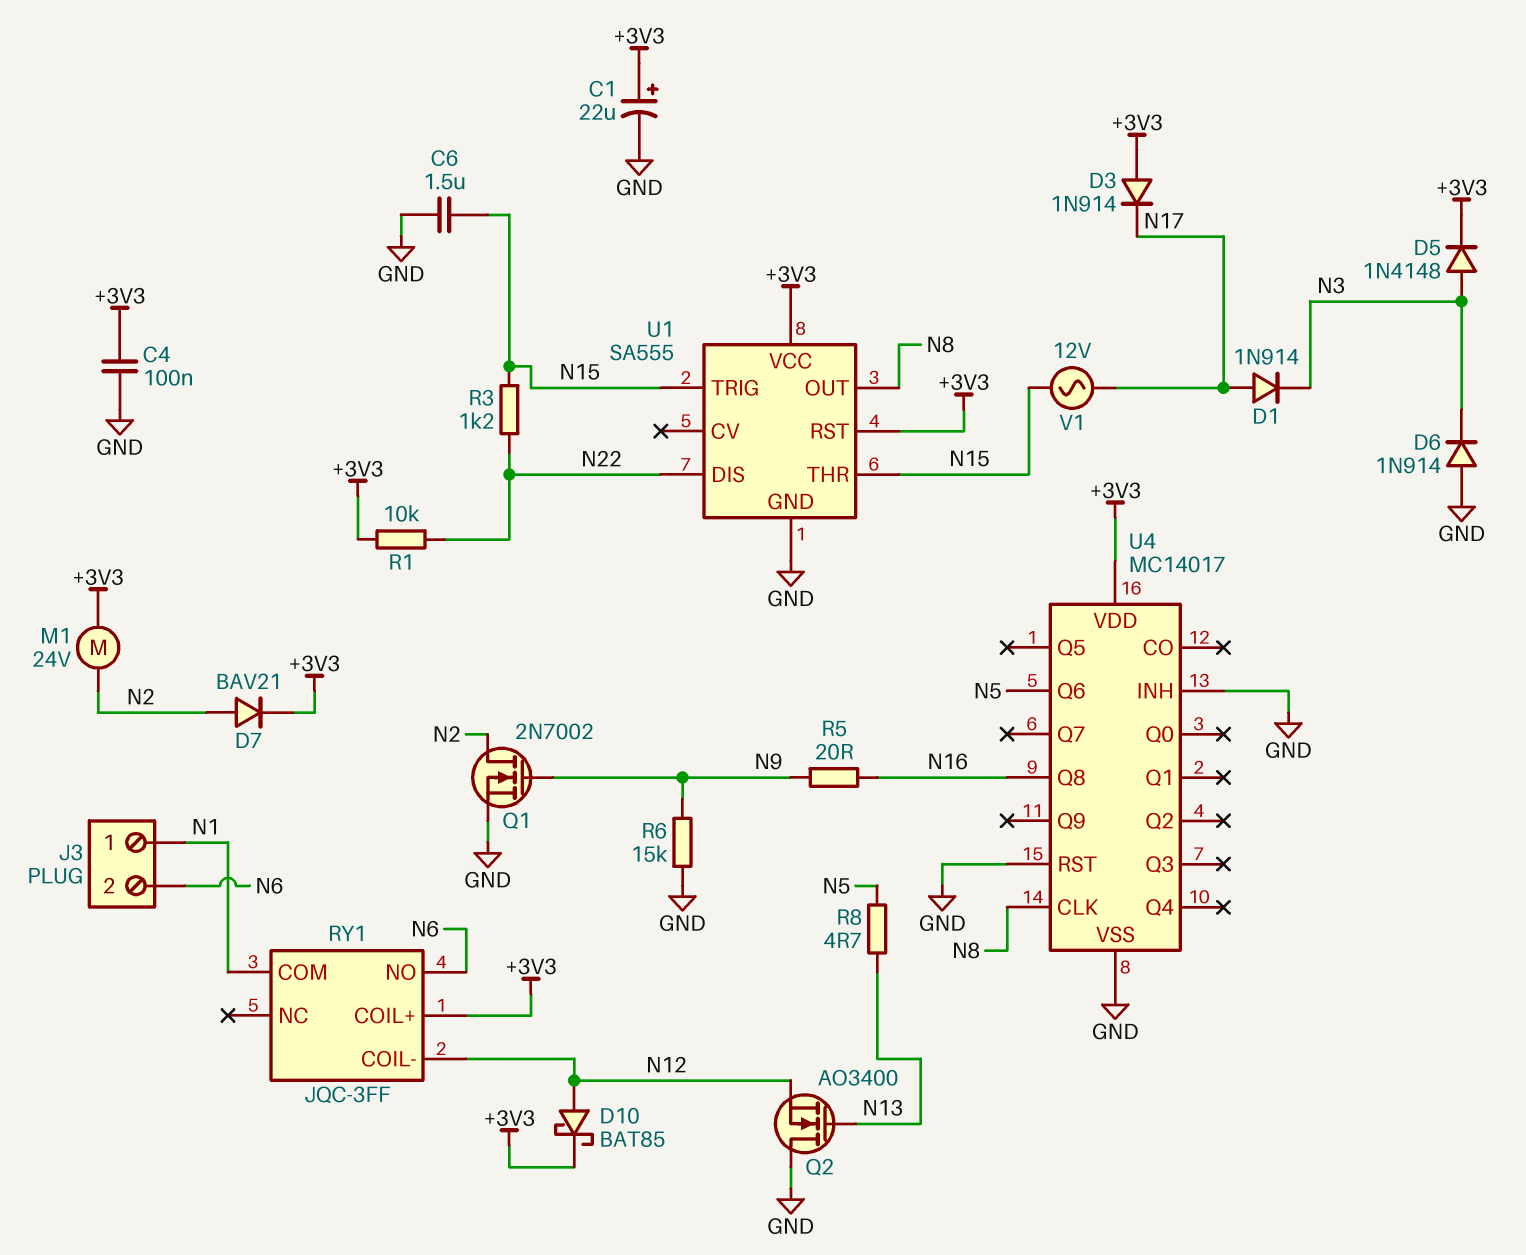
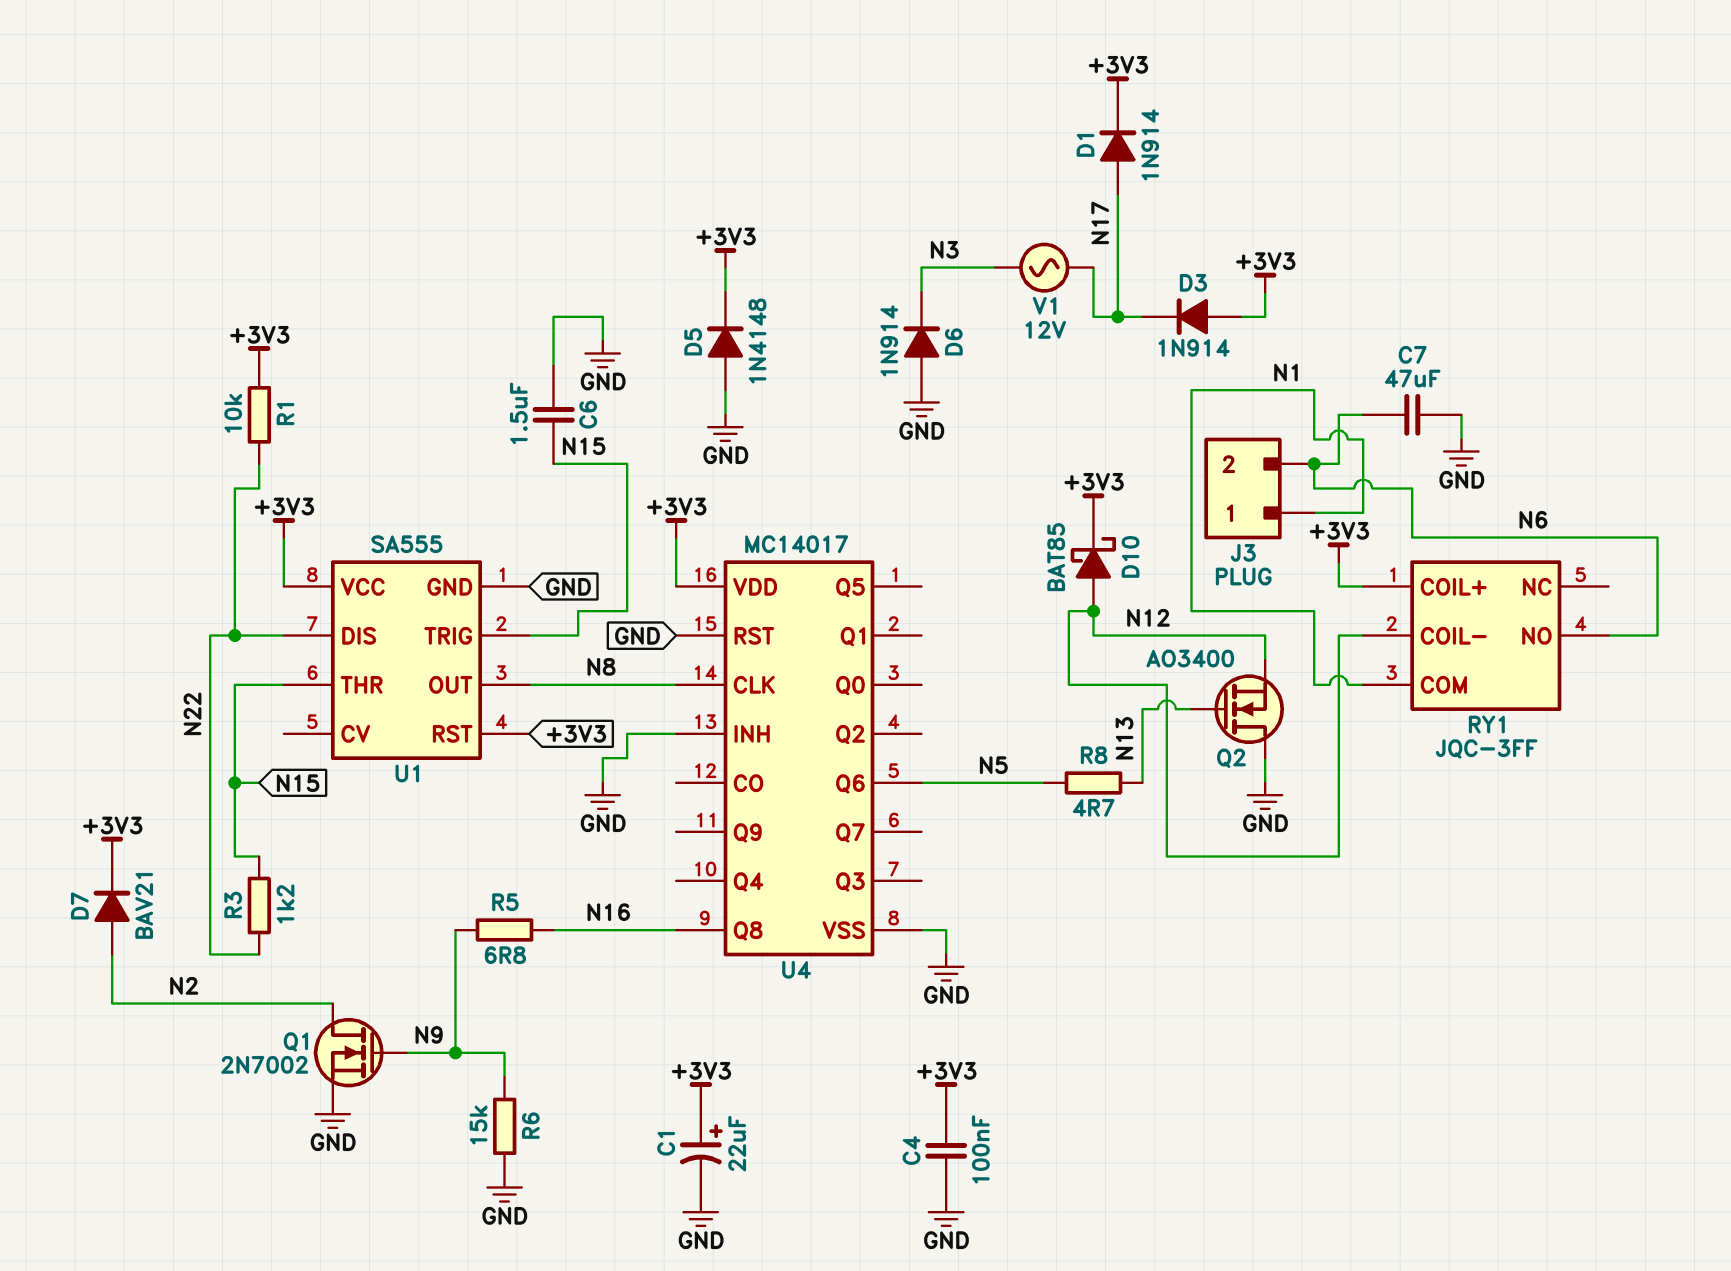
C7: none -> 47uF (GND, N6)
D1: diode 1N914 (A N17, K N3) -> diode 1N914 (A N17, K +3V3)
D5: diode 1N4148 (A N3, K +3V3) -> diode 1N4148 (A GND, K +3V3)
M1: motor 24V (+3V3, N2) -> none
R5: 20 (N9, N16) -> 6.8 (N9, N16)
V1: AC 12V (N15, N17) -> AC 12V (N3, N17)

